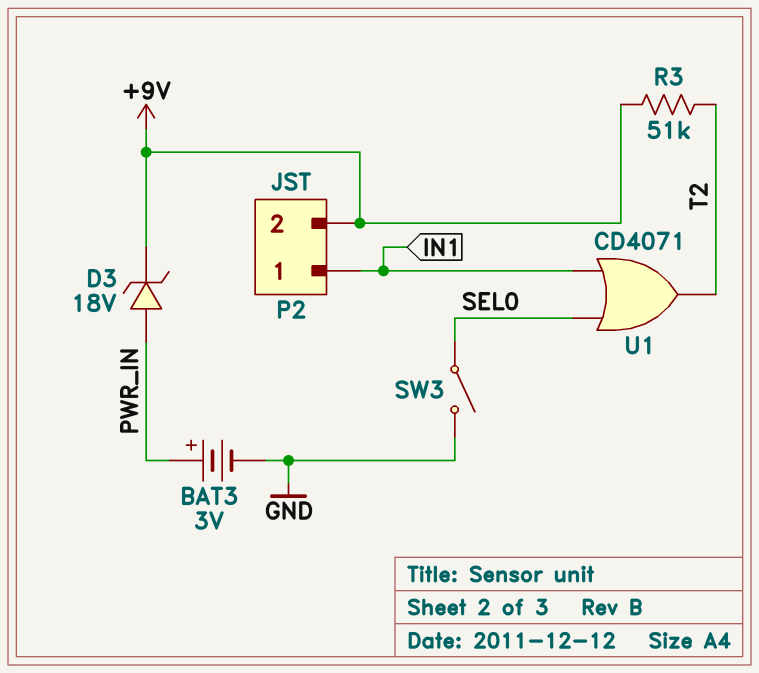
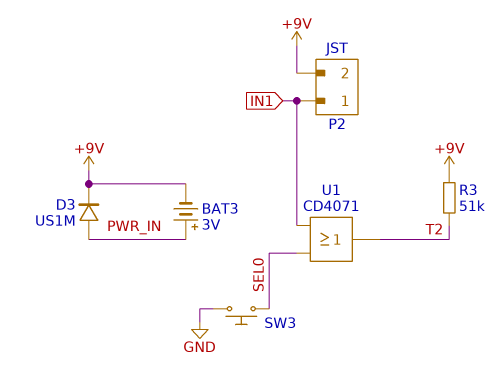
BAT3: 3V (plus PWR_IN, minus GND) -> 3V (plus PWR_IN, minus +9V)
D3: zener 18V (A PWR_IN, K +9V) -> diode US1M (A PWR_IN, K +9V)
SW3: switch (GND, SEL0) -> button (GND, SEL0)

